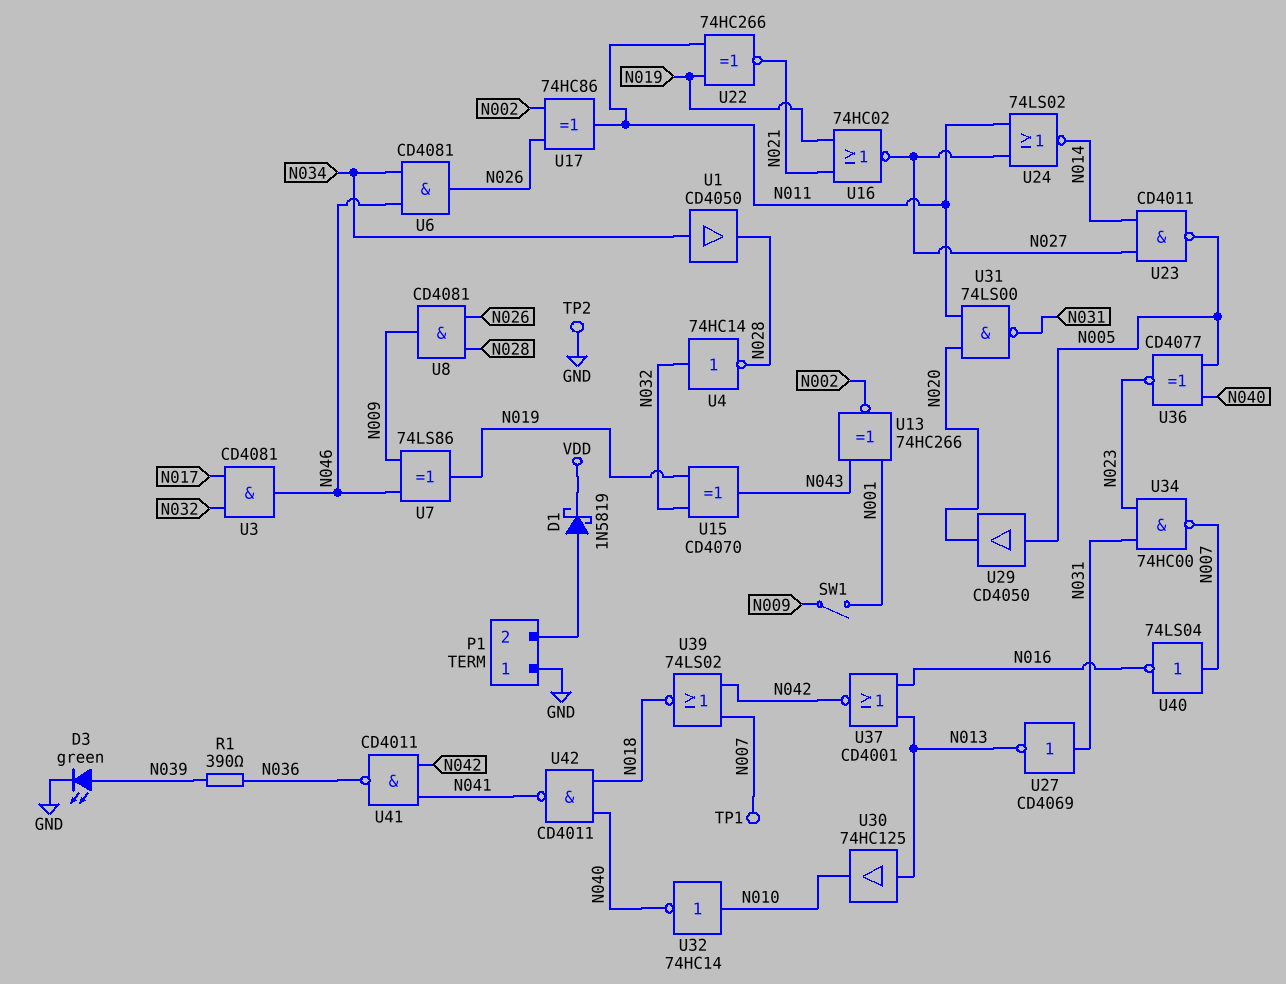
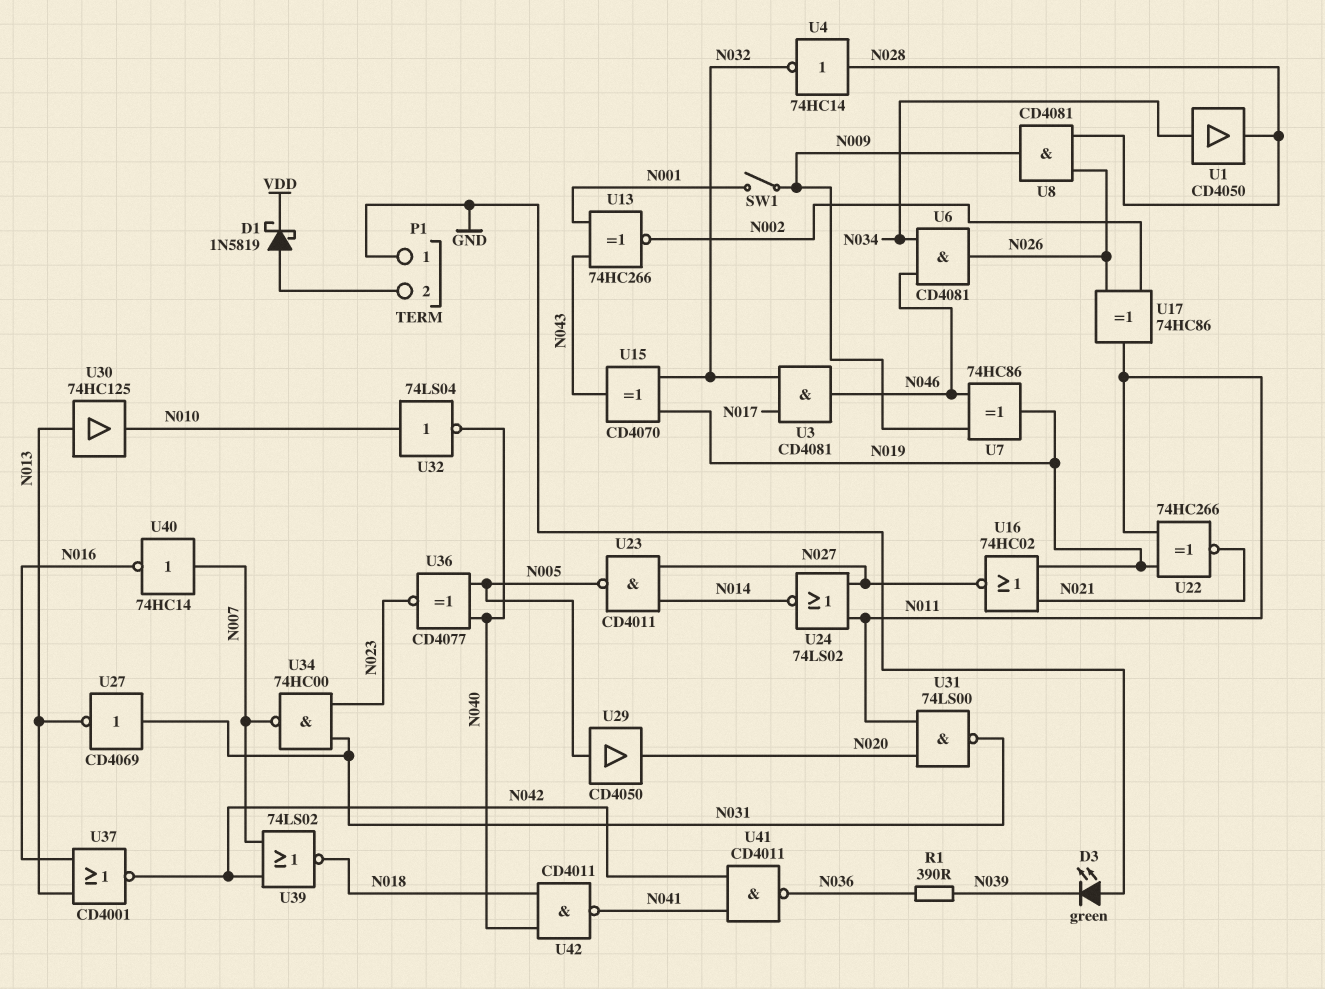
D3: LED green (A N039, K GND) -> LED green (A GND, K N039)
TP1: test point (N007) -> none
TP2: test point (GND) -> none
U4: NOT 74HC14 (in N032, out N028) -> NOT 74HC14 (in N028, out N032)
U7: XOR 74LS86 (in N009, in N046, out N019) -> XOR 74HC86 (in N009, in N046, out N019)
U32: NOT 74HC14 (in N010, out N040) -> NOT 74LS04 (in N010, out N040)
U40: NOT 74LS04 (in N007, out N016) -> NOT 74HC14 (in N007, out N016)

